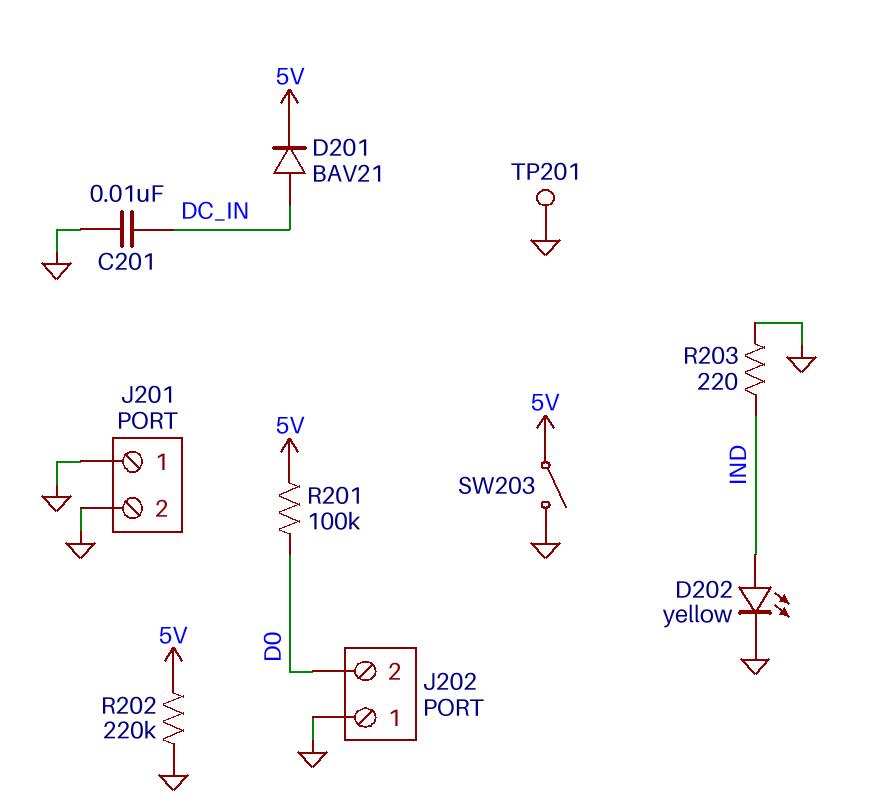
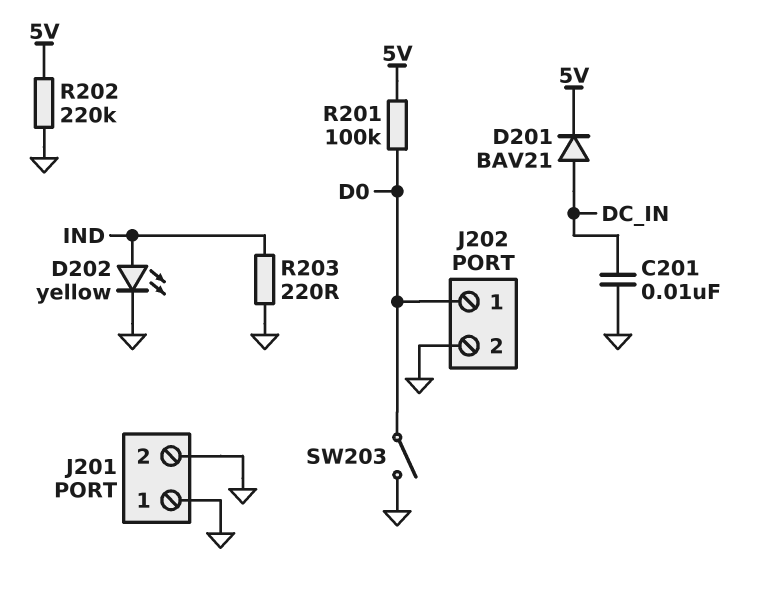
J202 pin 1: GND -> D0
J202 pin 2: D0 -> GND
SW203: switch (5V, GND) -> switch (D0, GND)
TP201: test point (GND) -> none

